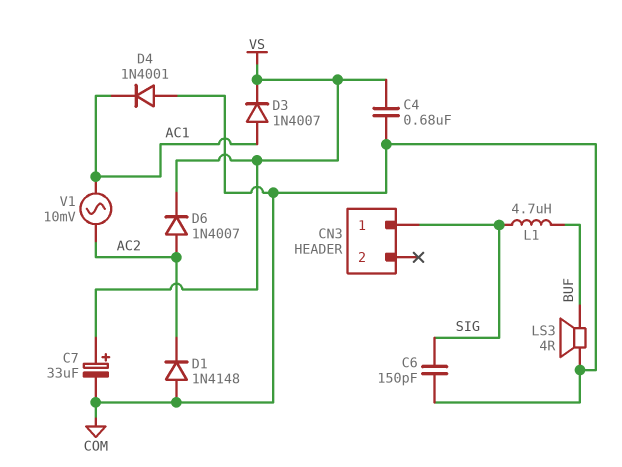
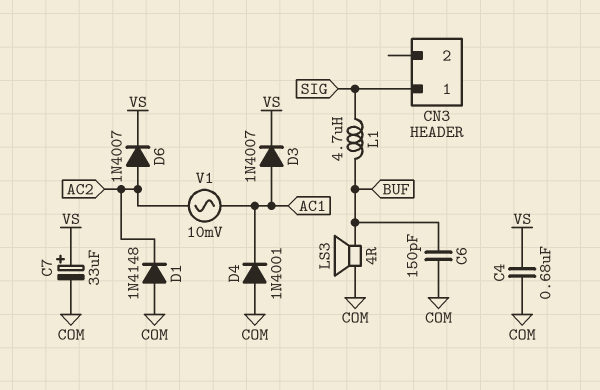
C6: 150pF (COM, SIG) -> 150pF (BUF, COM)

